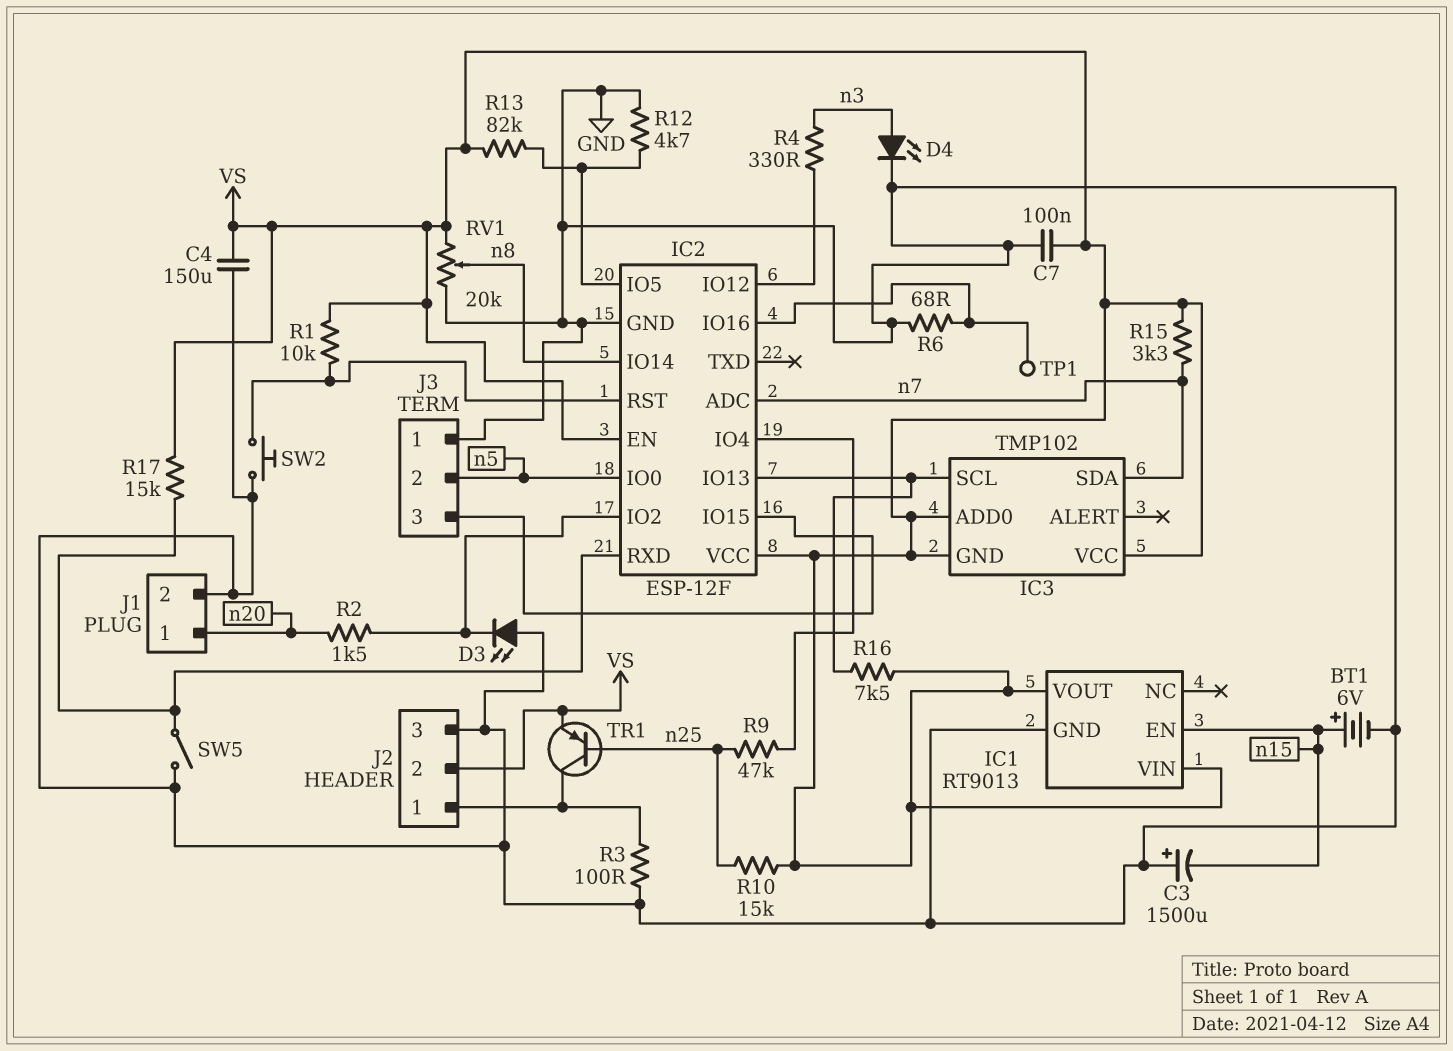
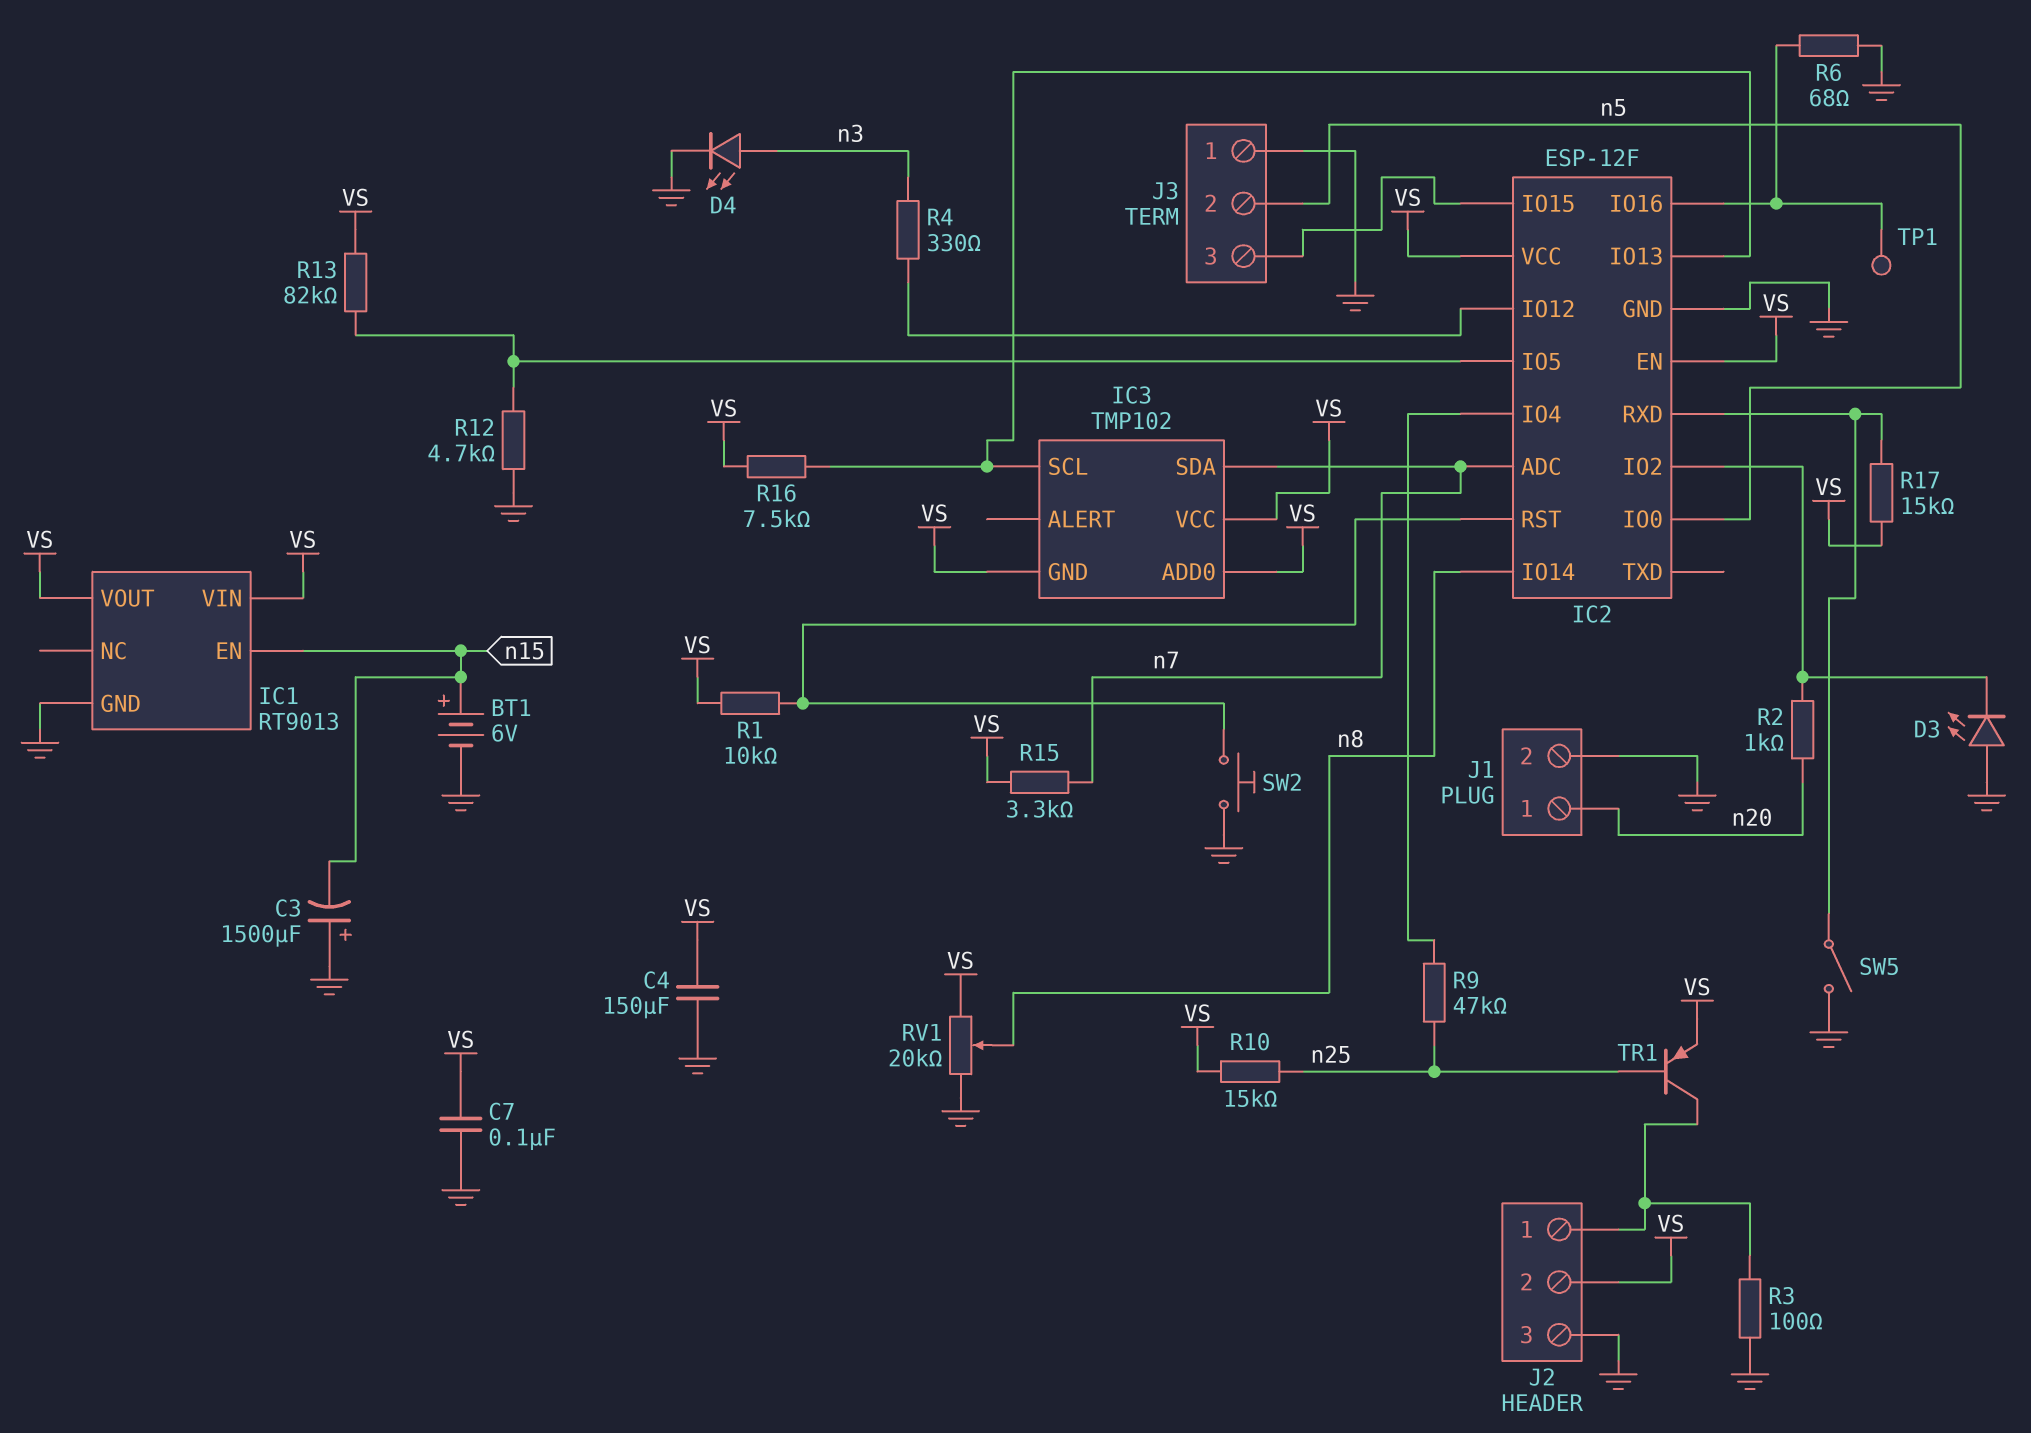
R2: 1.5k (IC2/IO2, n20) -> 1k (IC2/IO2, n20)

